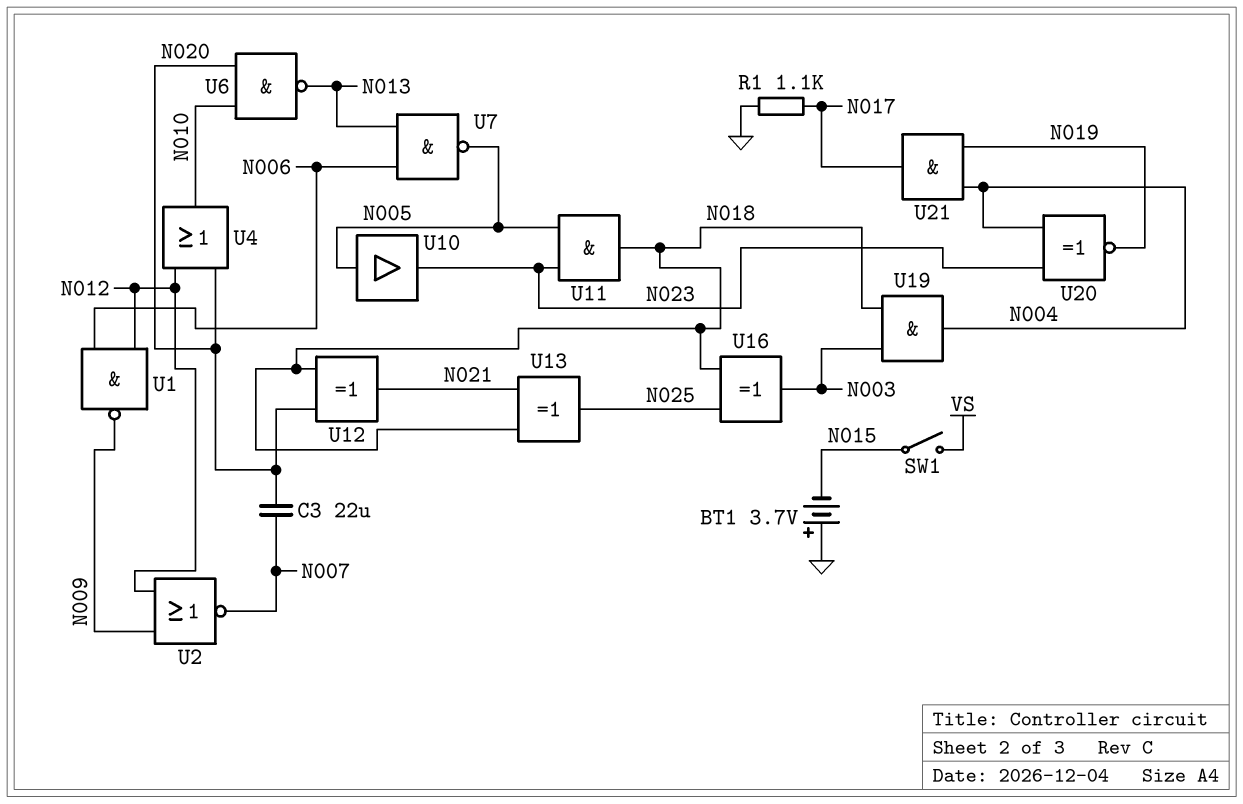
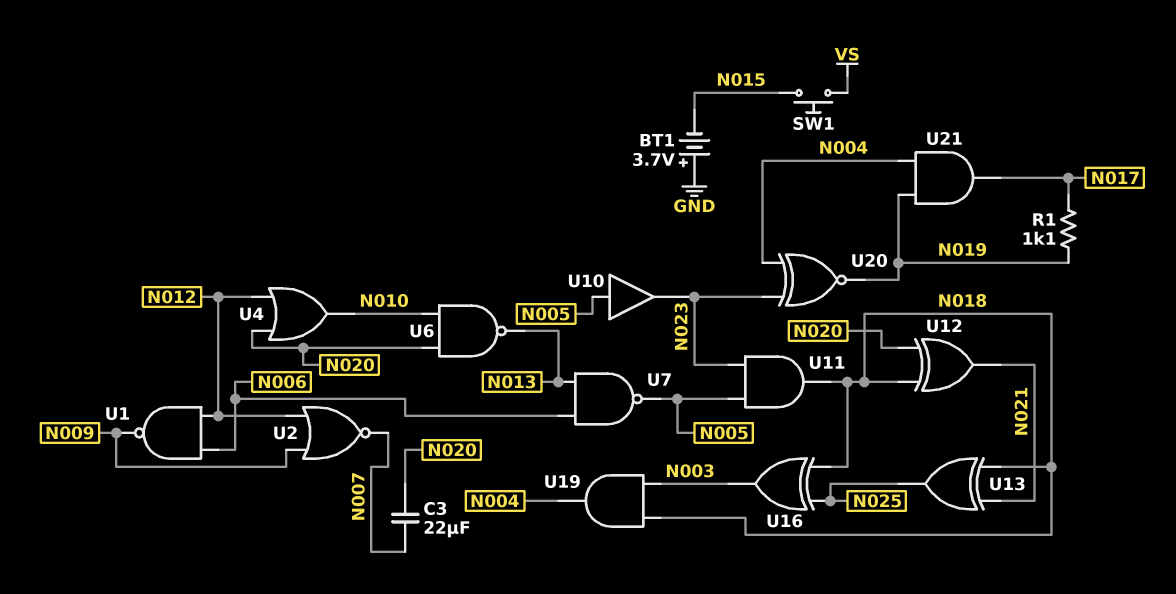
R1: 1.1k (GND, N017) -> 1.1k (N017, N019)
SW1: switch (N015, VS) -> button (N015, VS)

